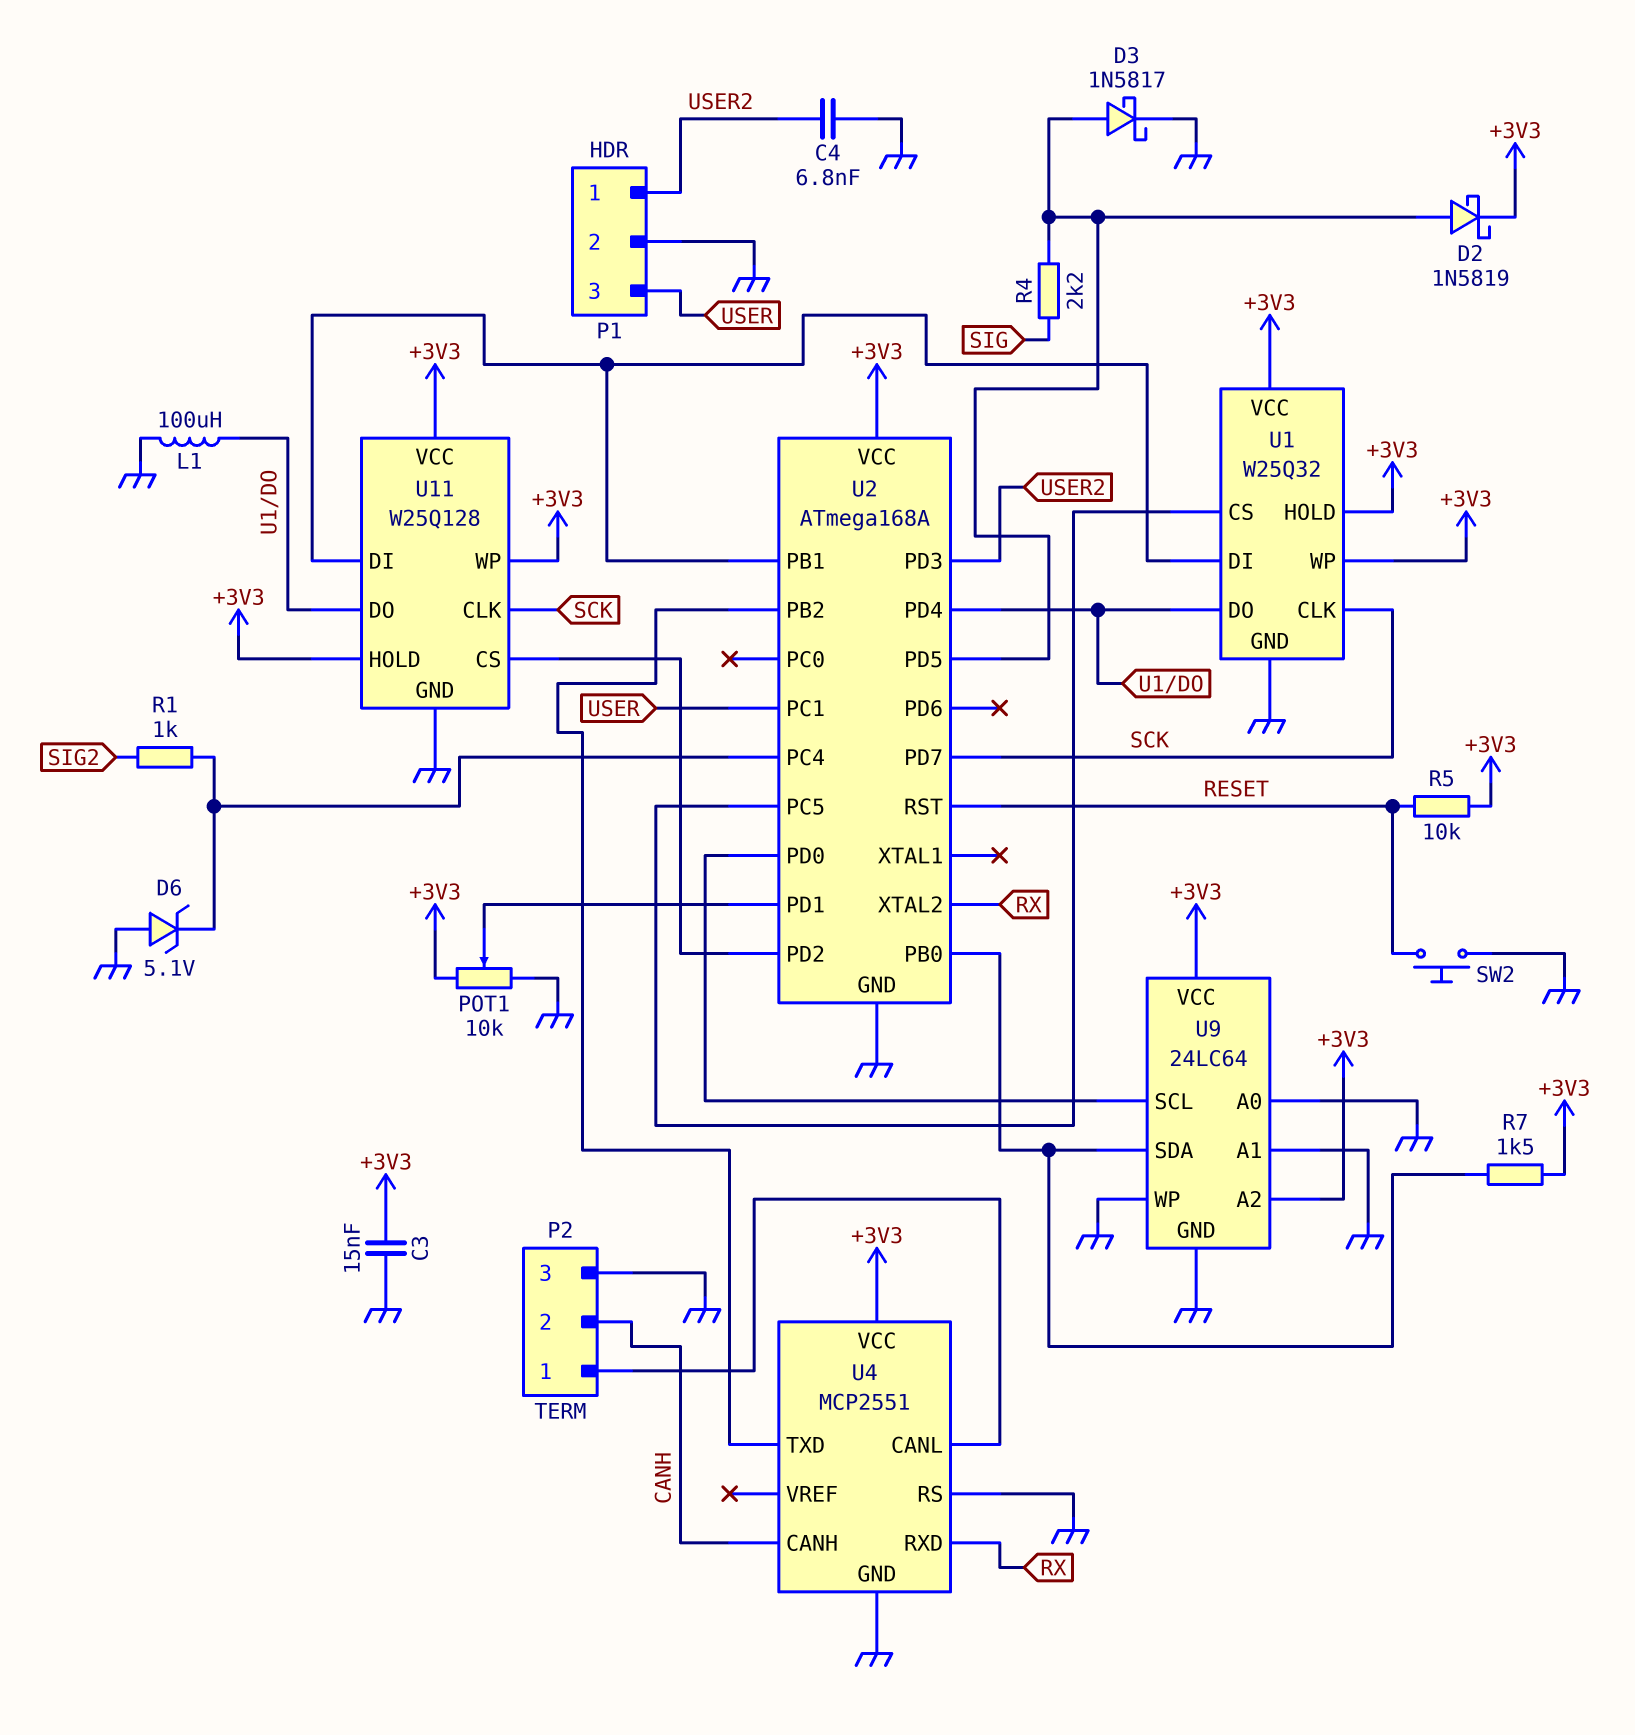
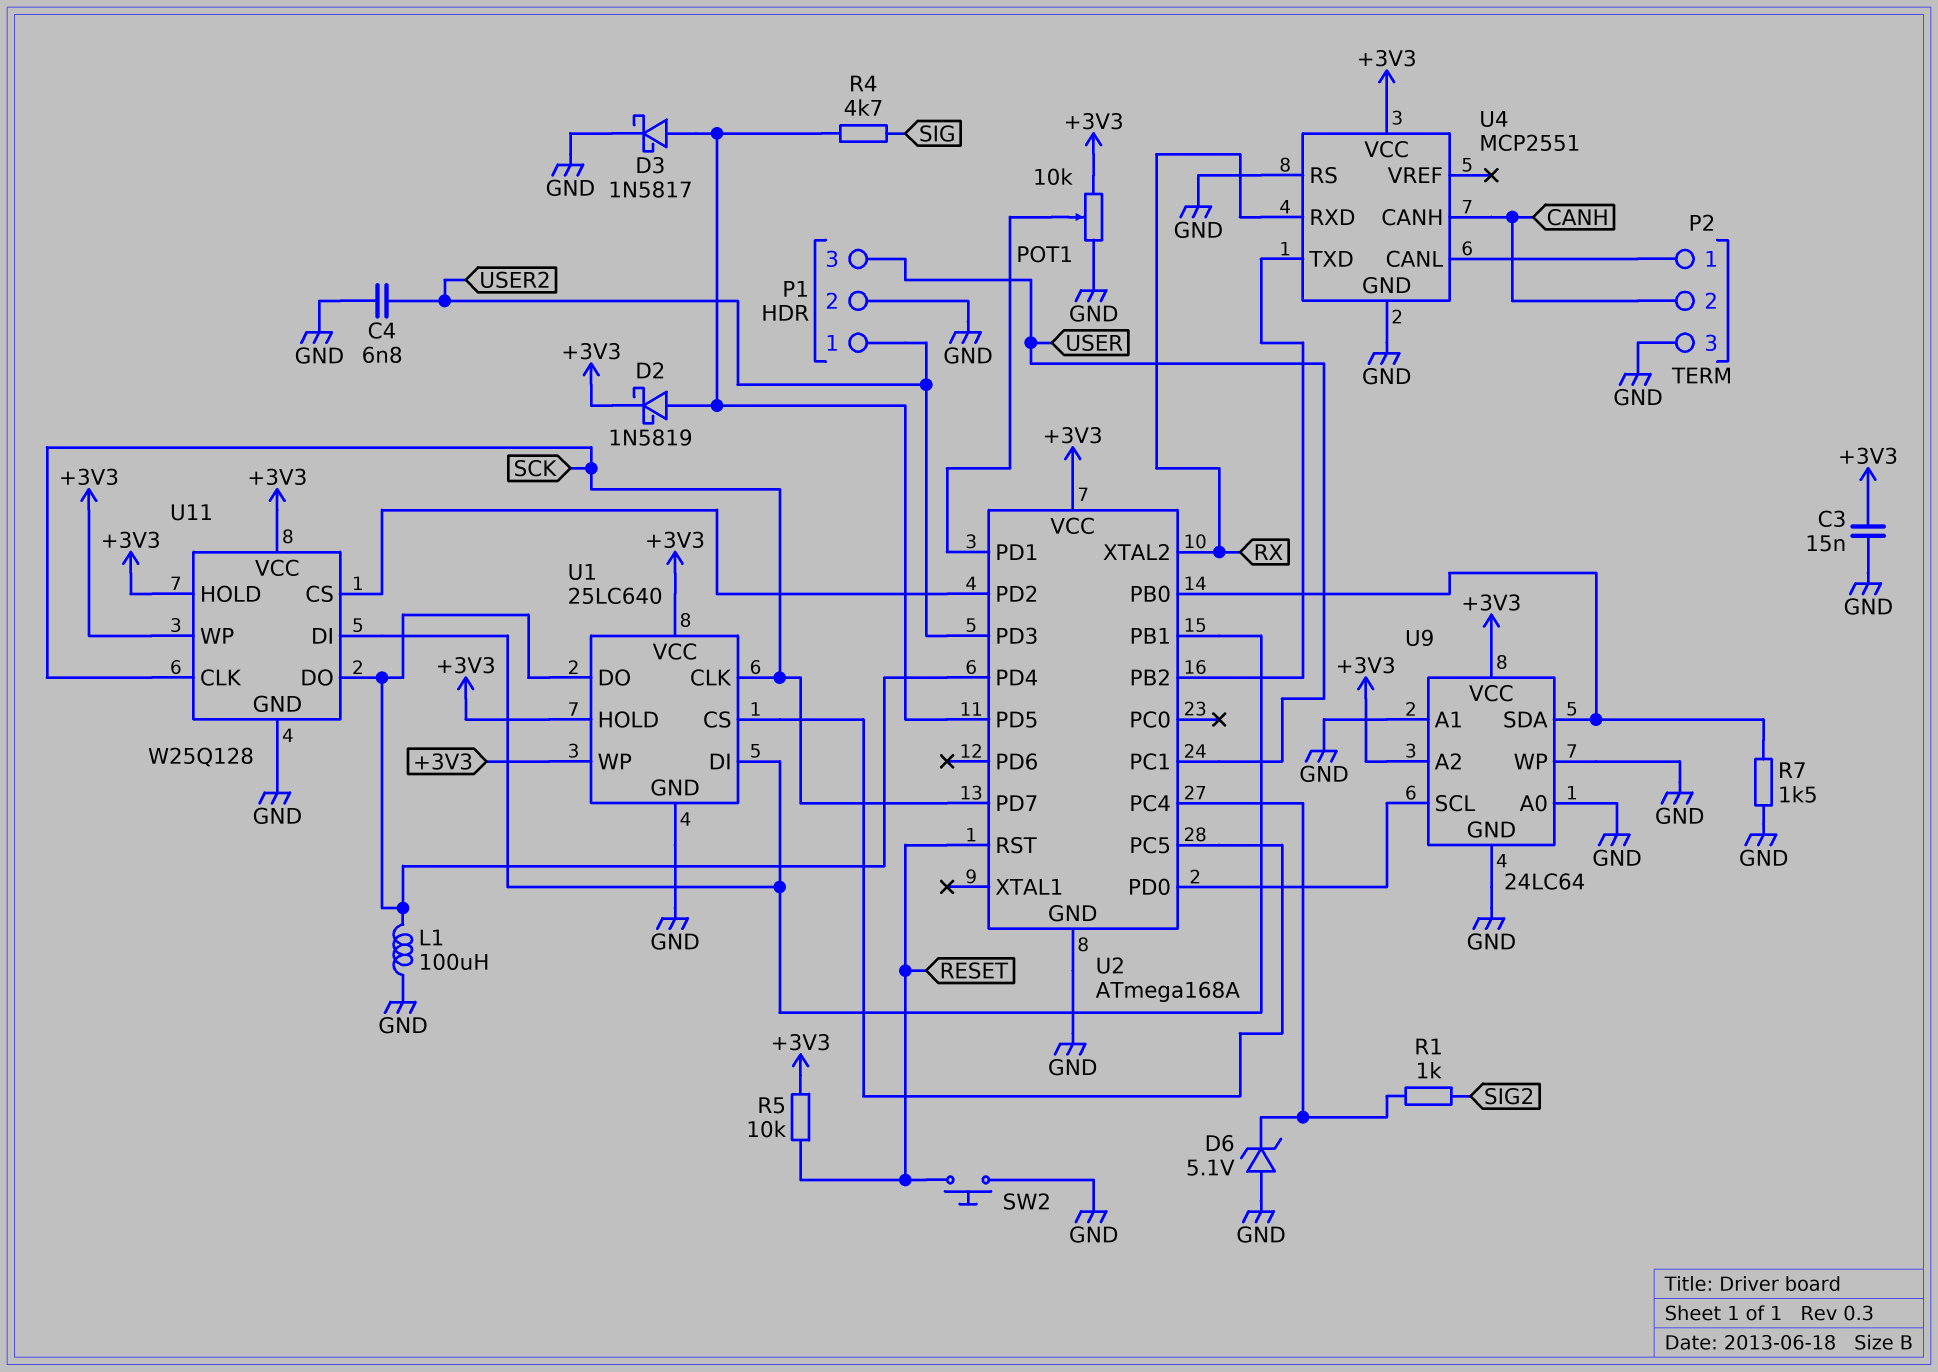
R4: 2.2k (SIG, U2/PD5) -> 4.7k (SIG, U2/PD5)
R7: 1.5k (+3V3, U2/PB0) -> 1.5k (GND, U2/PB0)
U1: W25Q32 -> 25LC640

